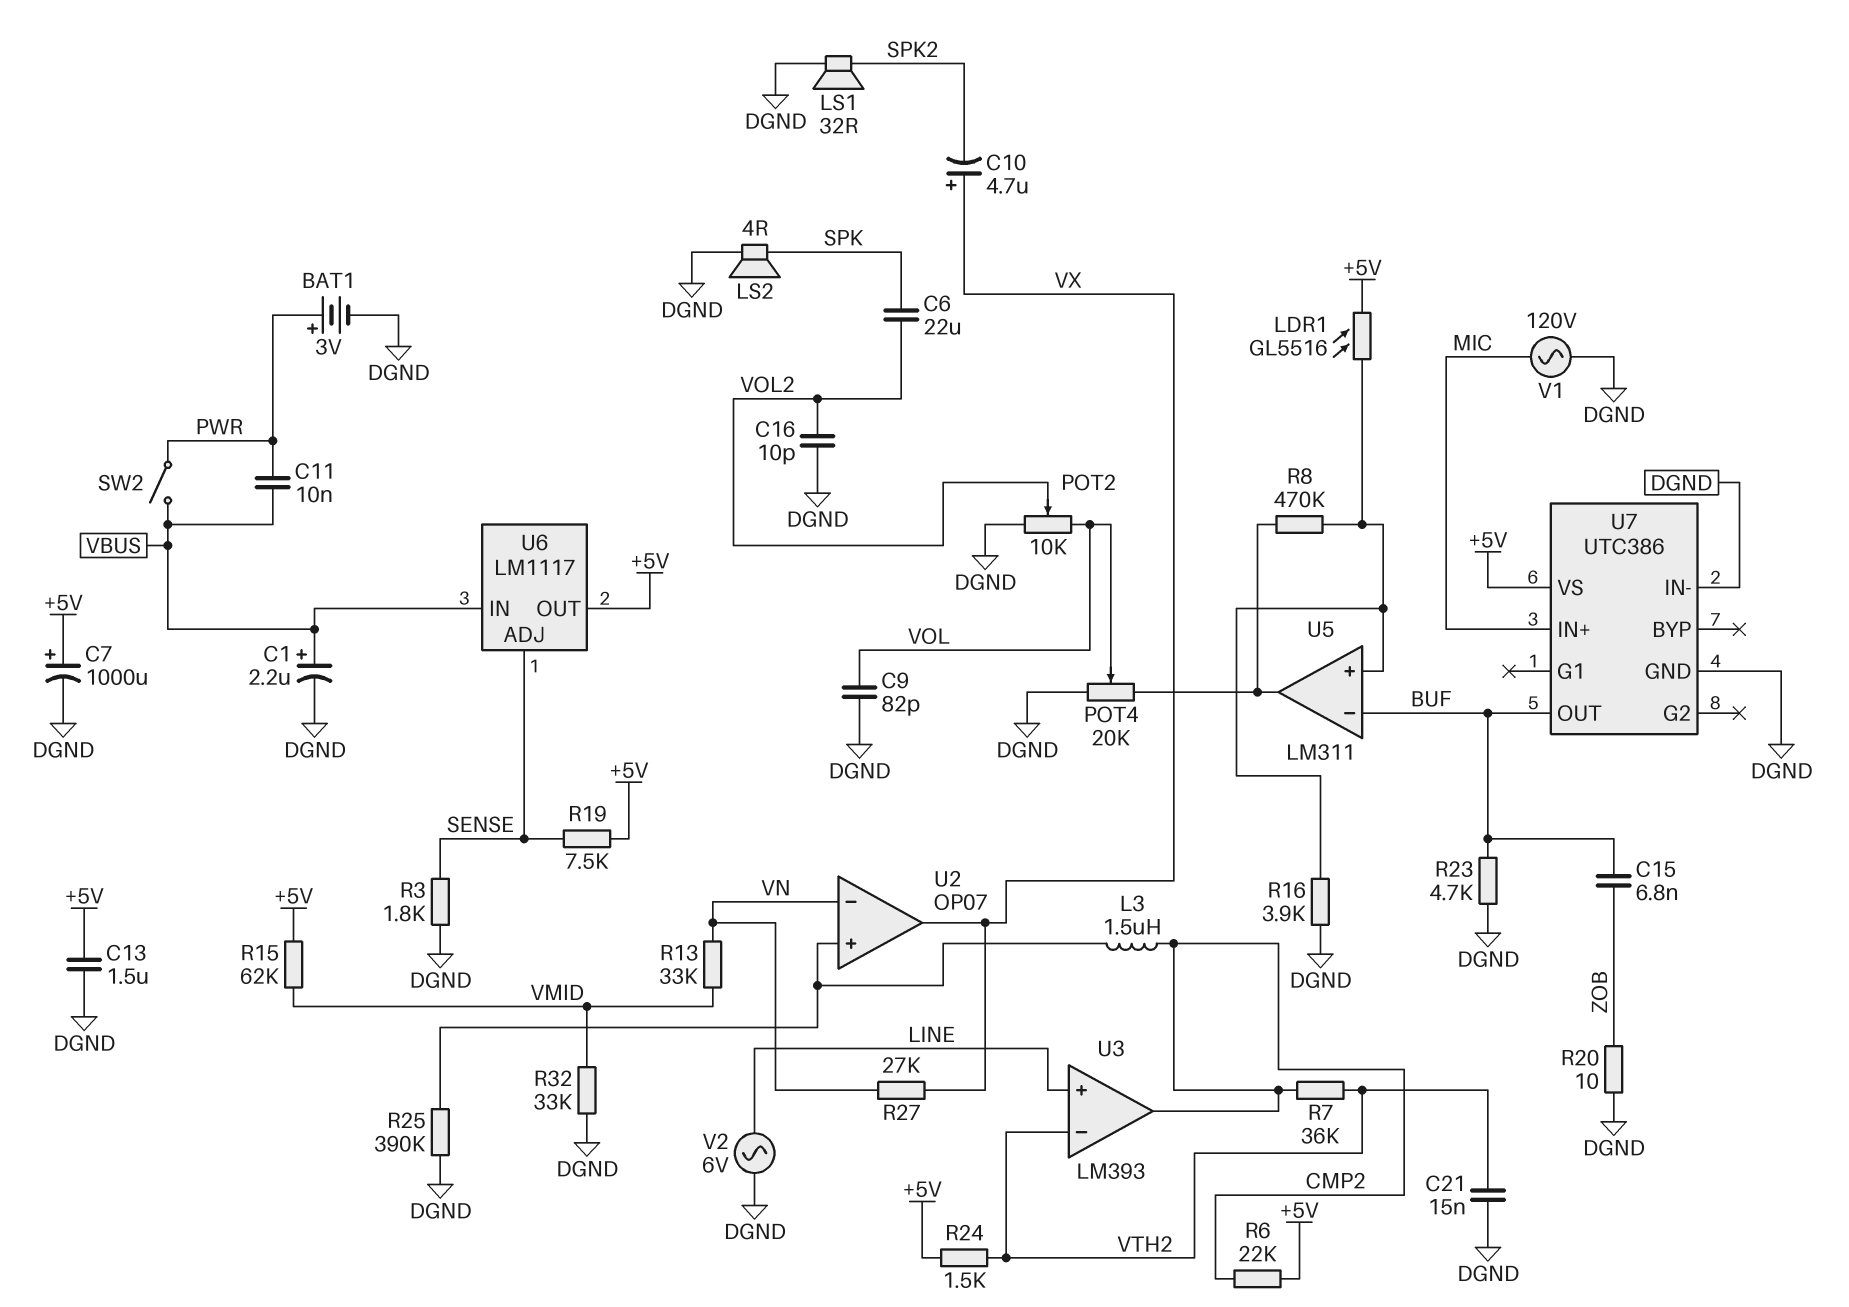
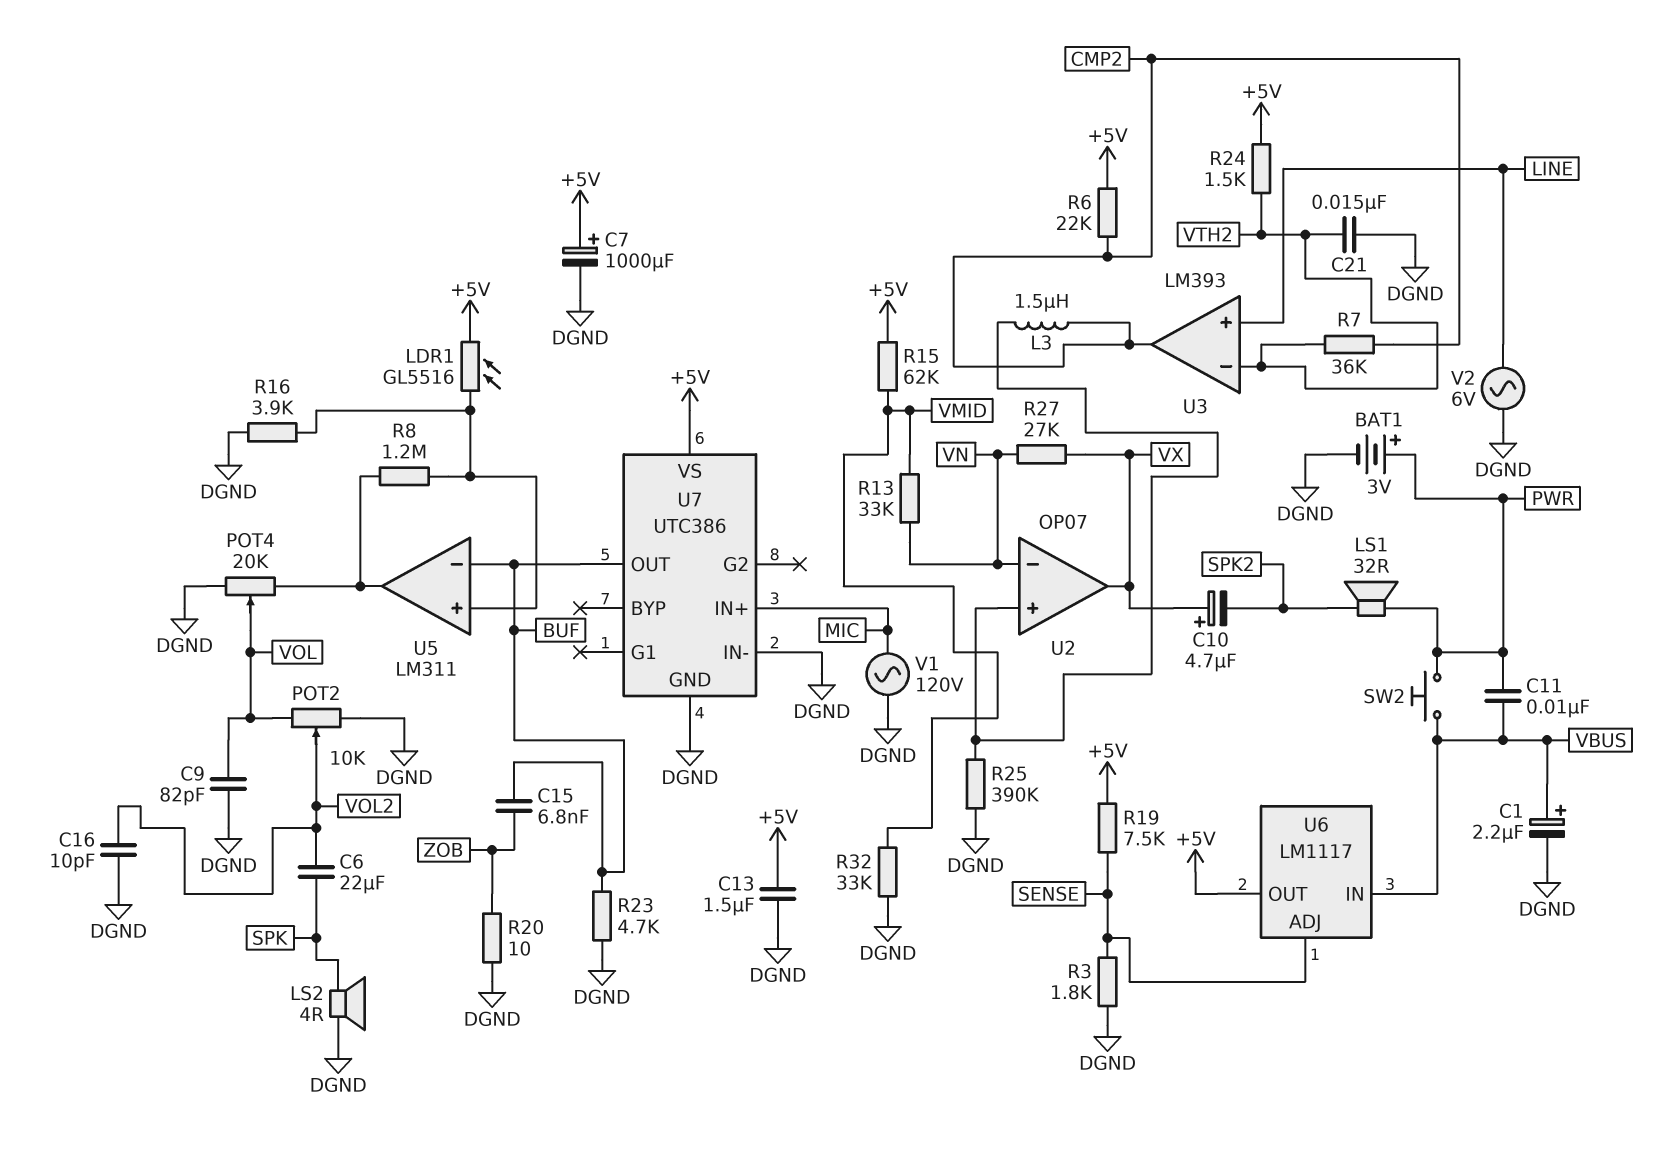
LS1: speaker 32R (DGND, SPK2) -> speaker 32R (PWR, SPK2)
R8: 470k (U5/in+, U5/out) -> 1.2M (U5/in+, U5/out)
SW2: switch (PWR, VBUS) -> button (PWR, VBUS)

